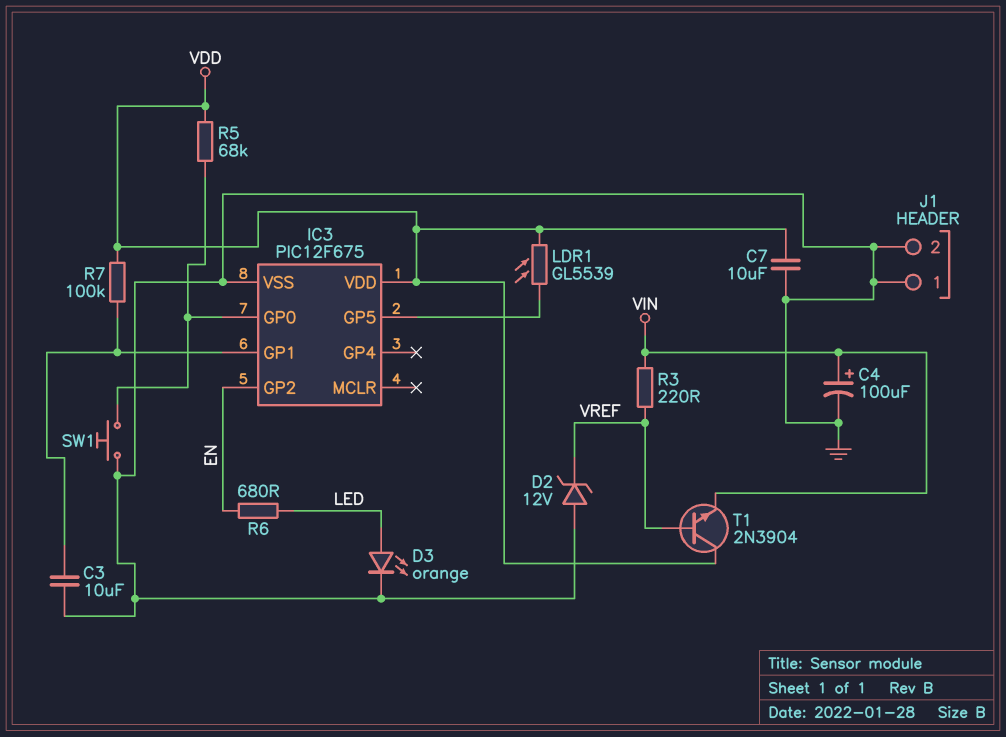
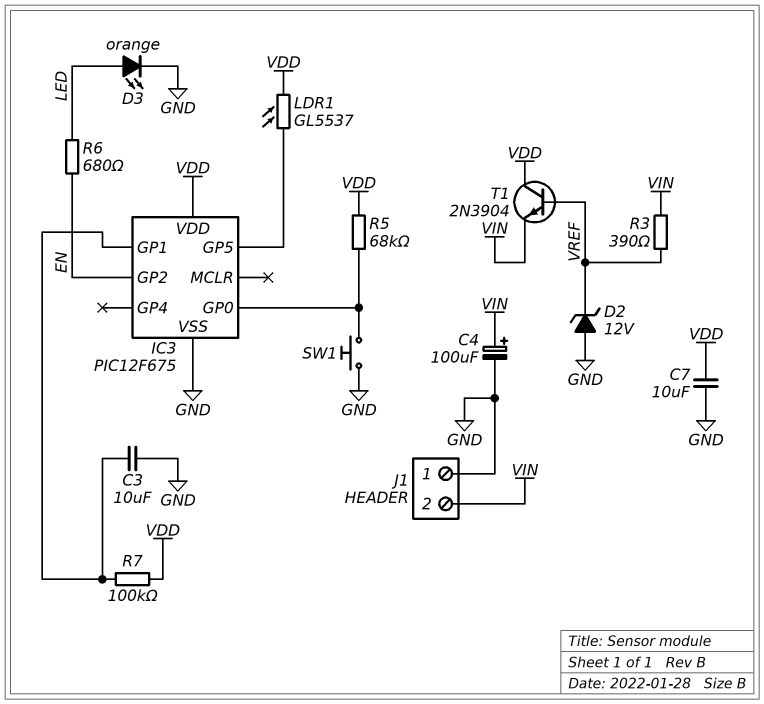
J1 pin 2: GND -> VIN
LDR1: GL5539 (IC3/GP5, VDD) -> GL5537 (IC3/GP5, VDD)
R3: 220 (VIN, VREF) -> 390 (VIN, VREF)

